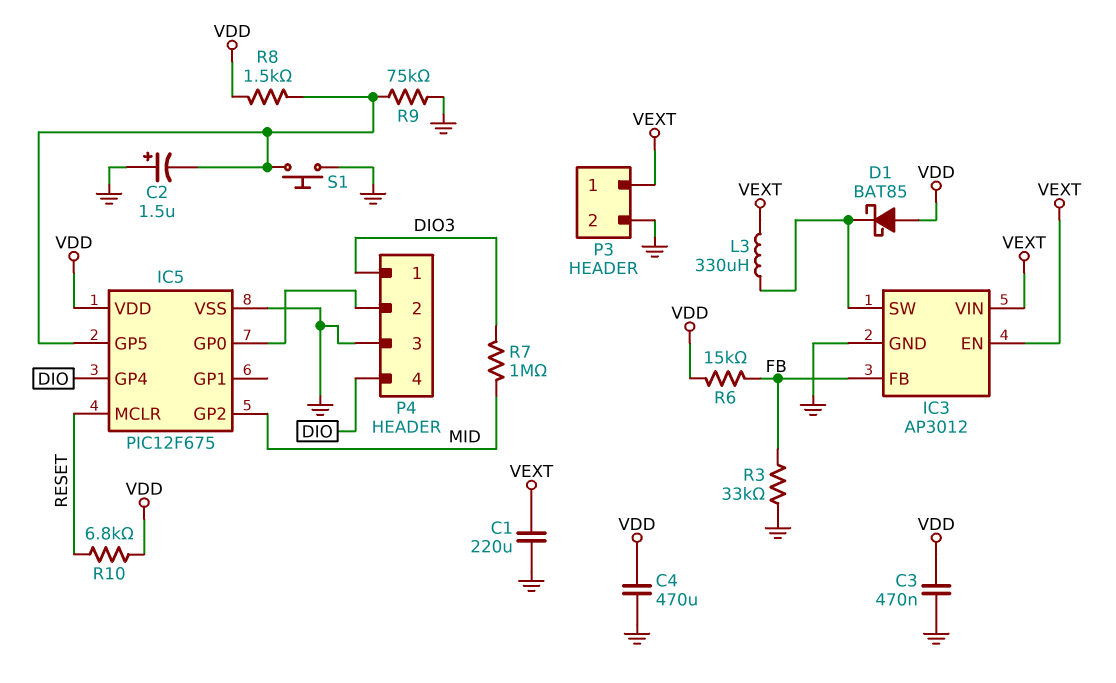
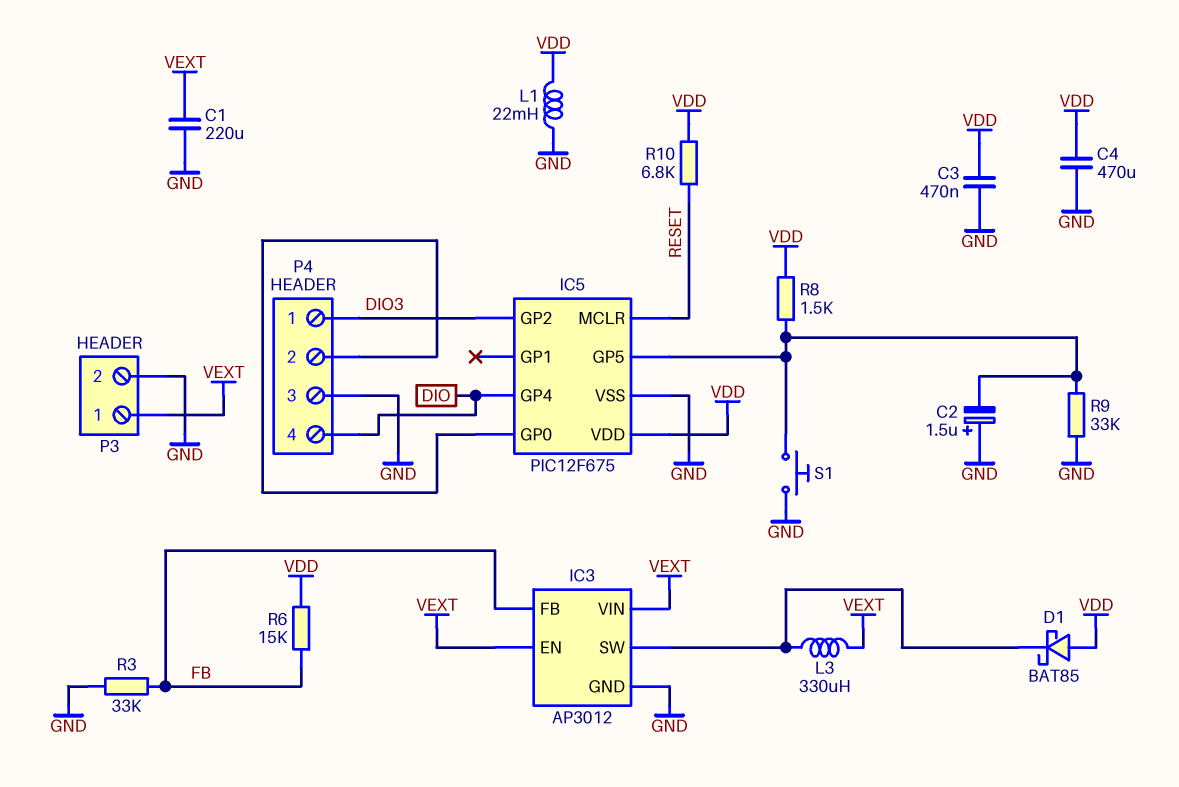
IC5 pin GP2: MID -> DIO3
L1: none -> 22mH (GND, VDD)
R7: 1M (DIO3, MID) -> none
R9: 75k (GND, IC5/GP5) -> 33k (GND, IC5/GP5)

